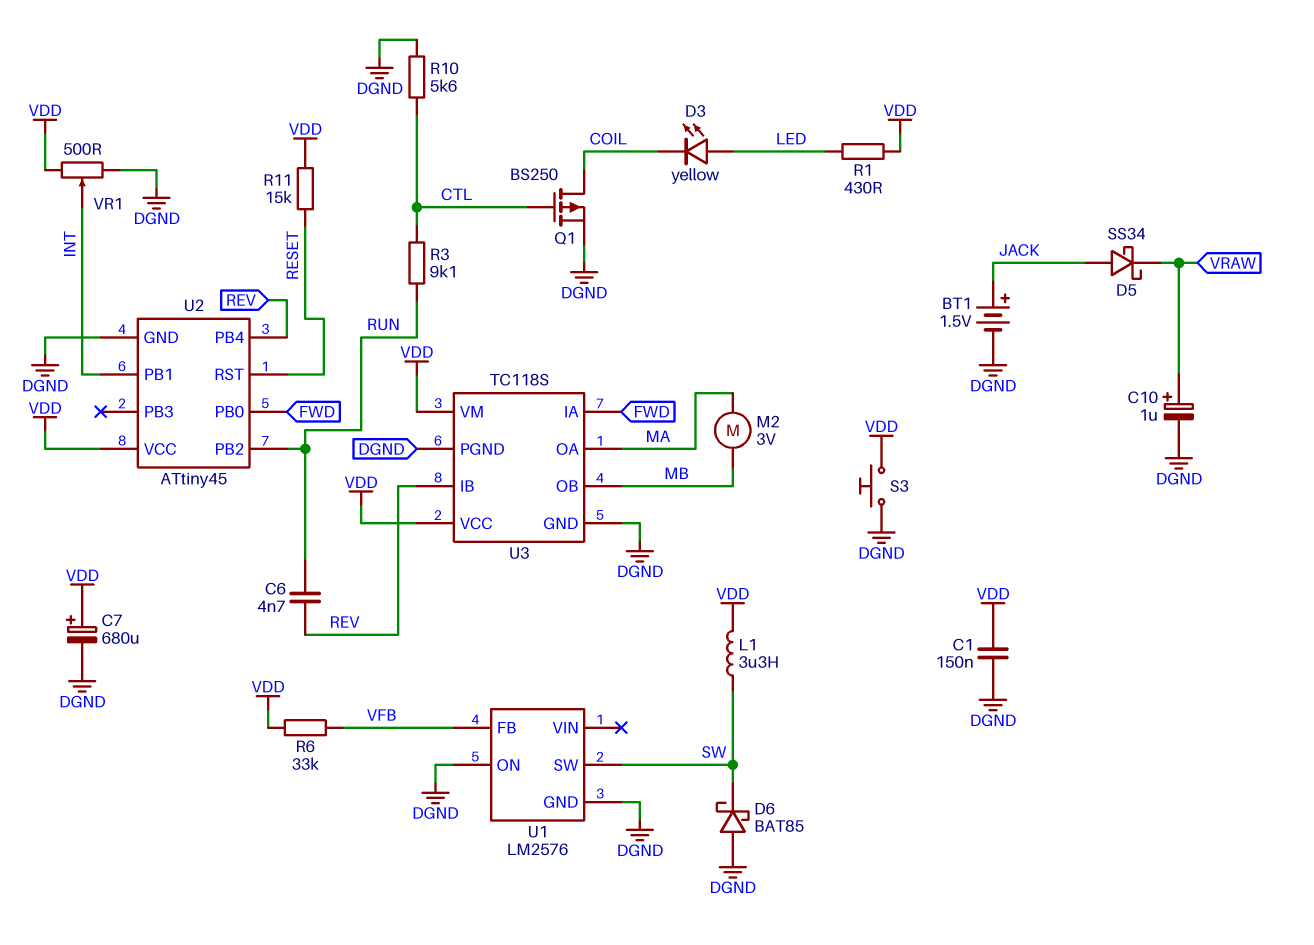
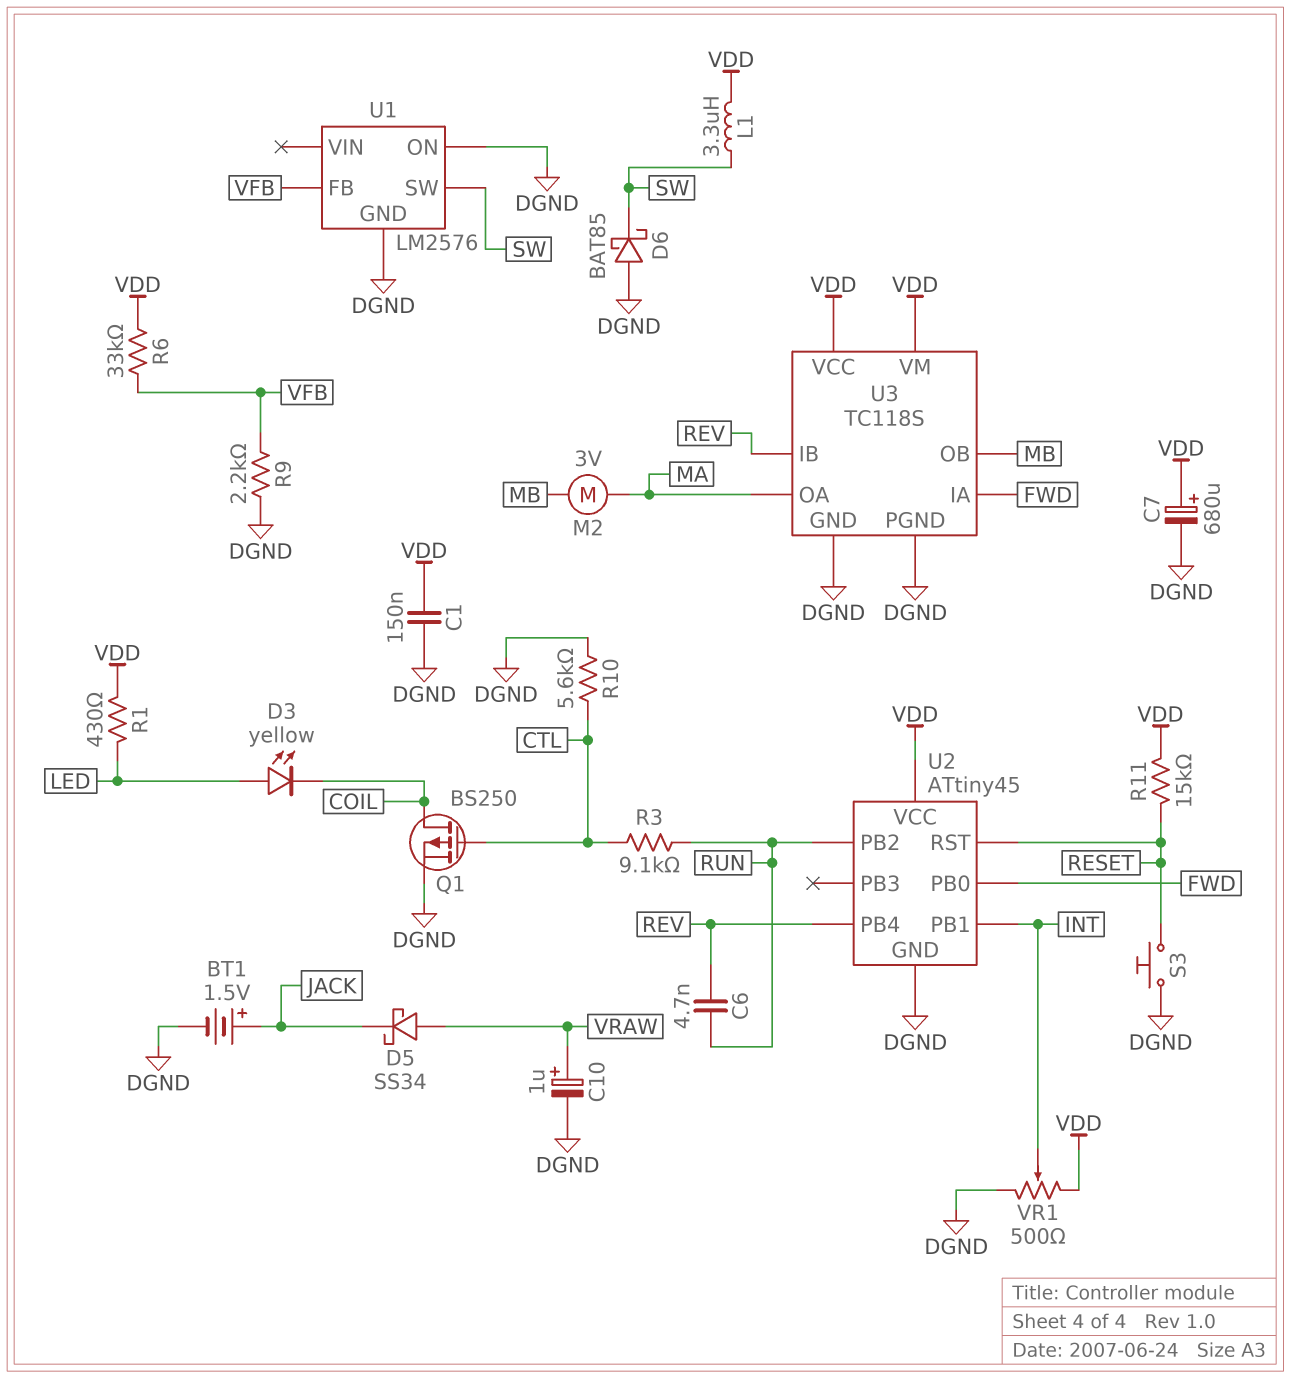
D5: schottky SS34 (A JACK, K VRAW) -> schottky SS34 (A VRAW, K JACK)
R9: none -> 2.2k (DGND, VFB)
S3: button (DGND, VDD) -> button (DGND, RESET)

